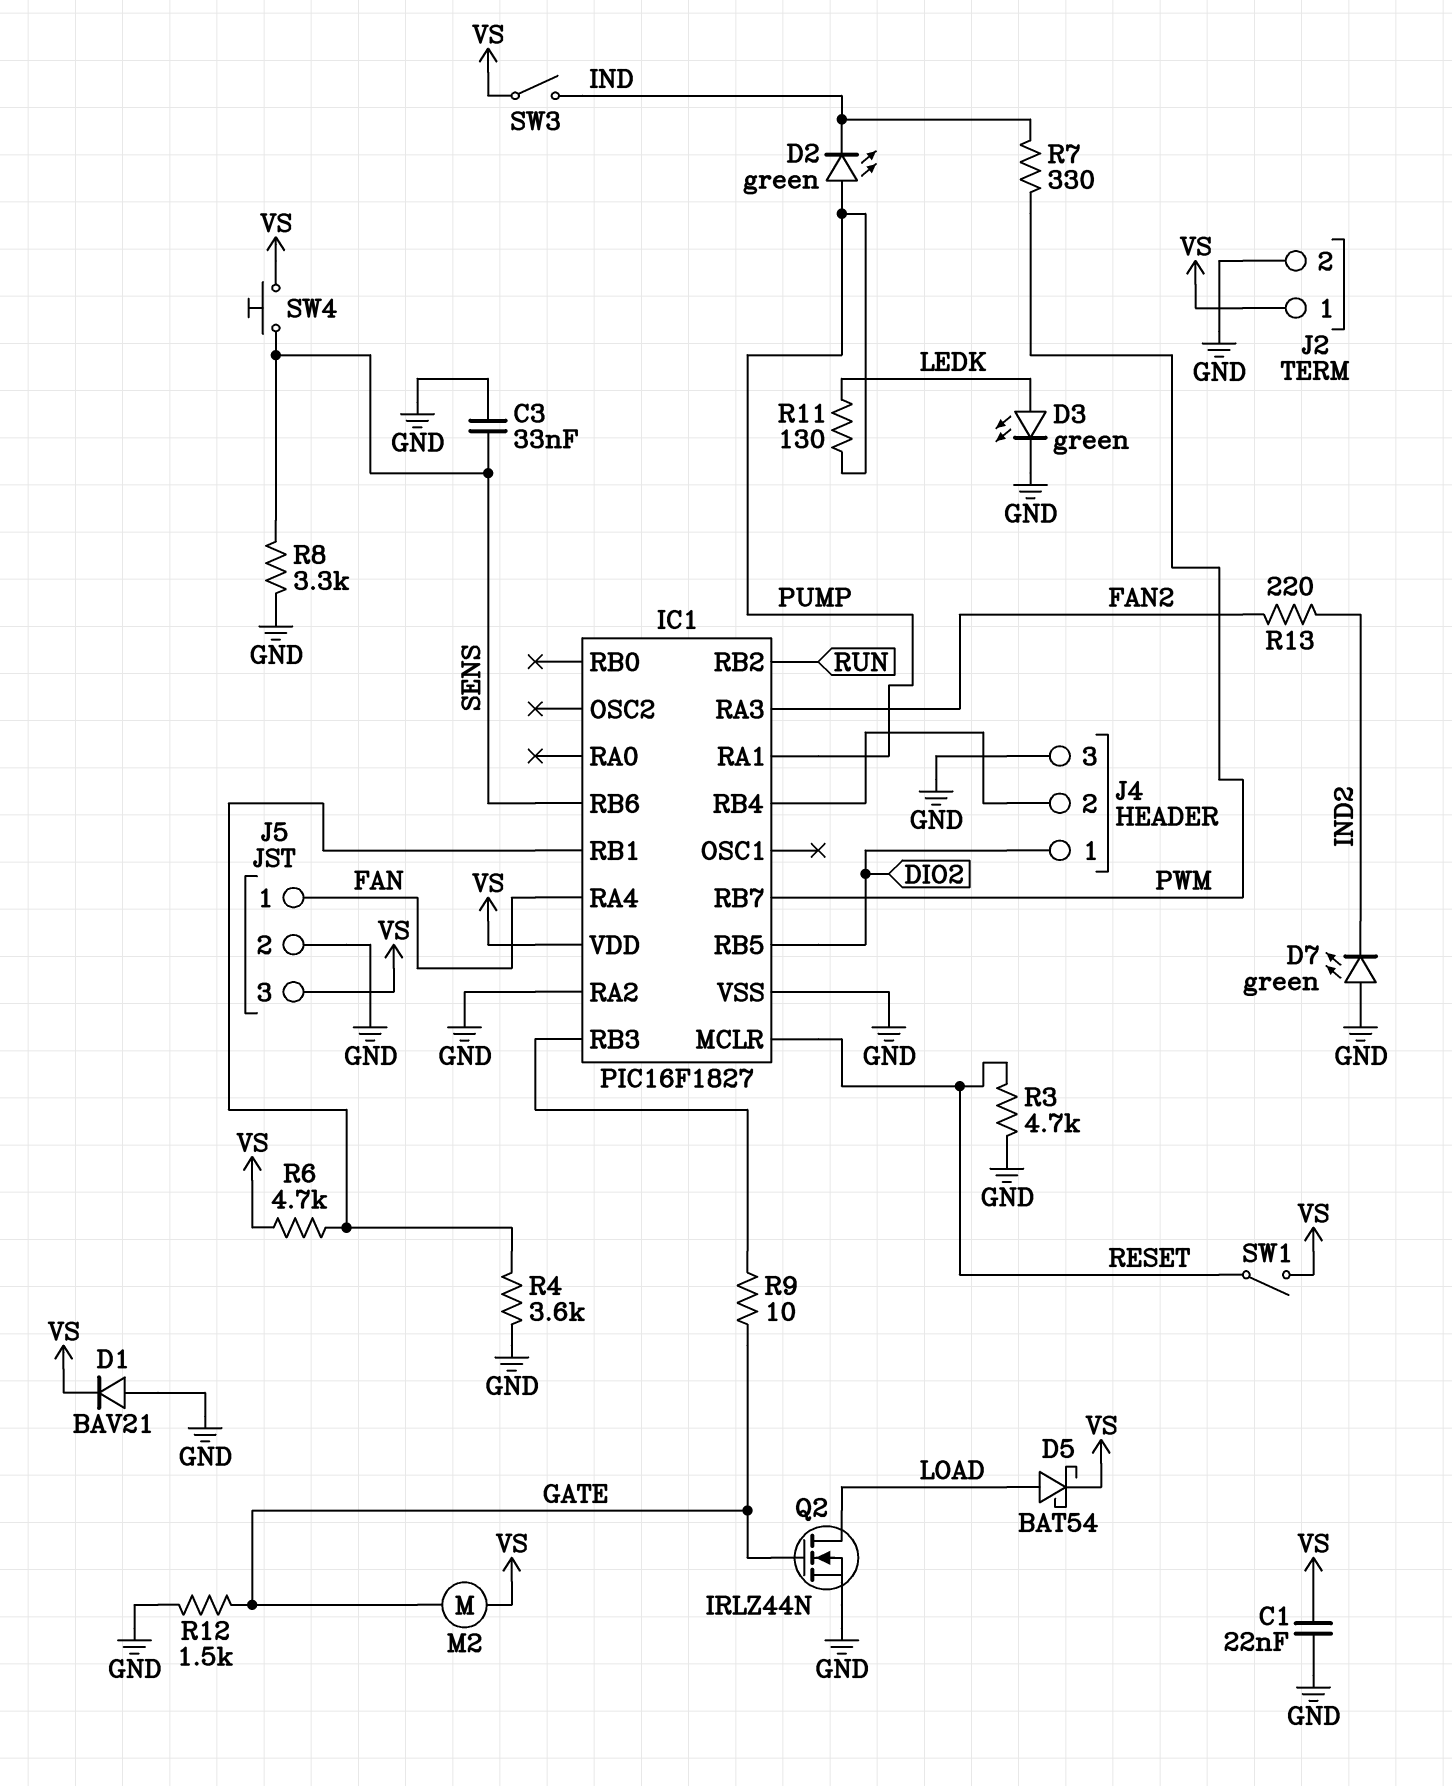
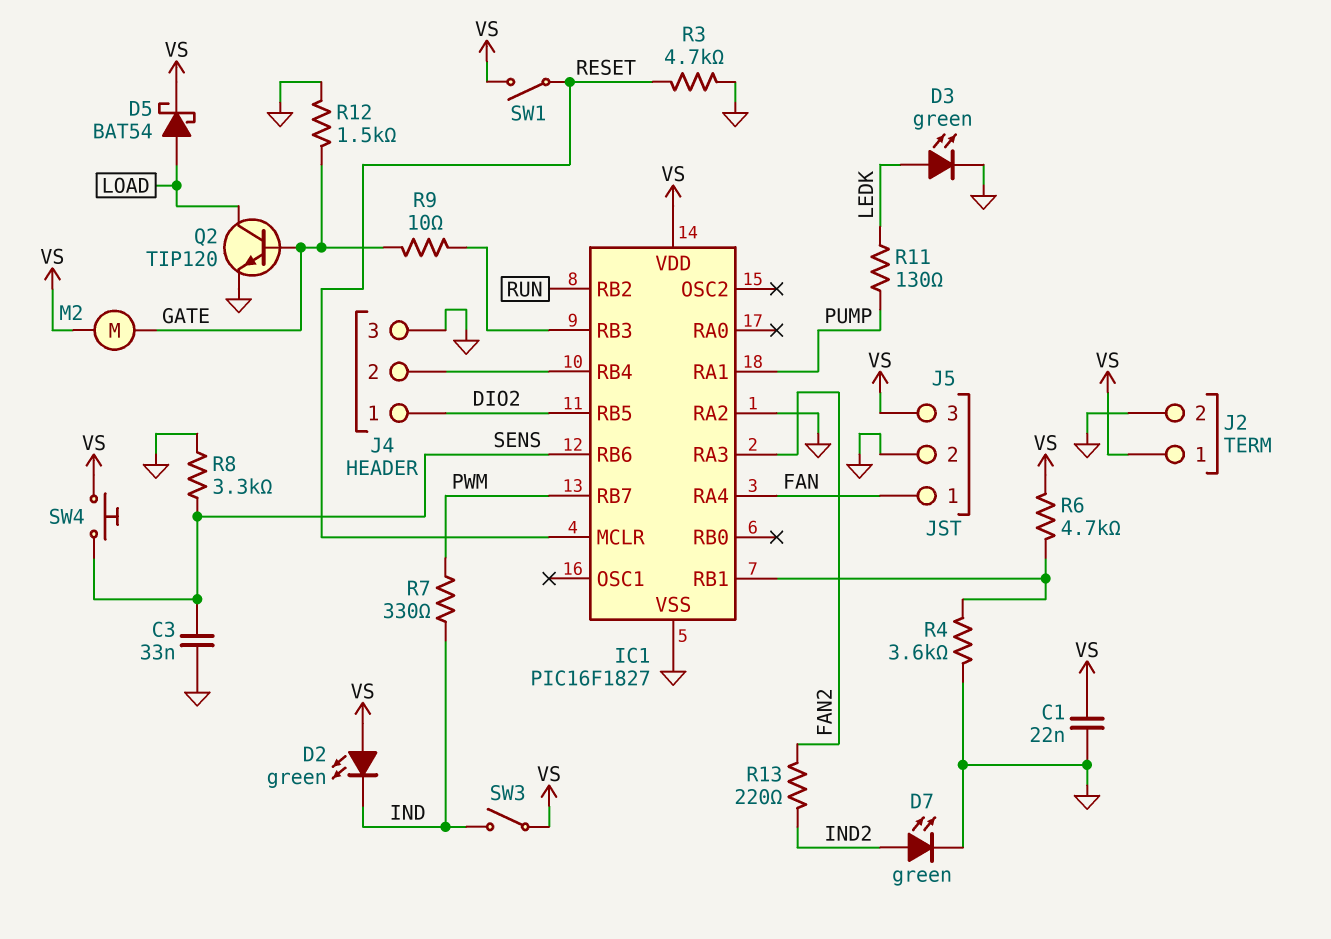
D1: diode BAV21 (A GND, K VS) -> none
D2: LED green (A PUMP, K IND) -> LED green (A VS, K IND)
D7: LED green (A GND, K IND2) -> LED green (A IND2, K GND)
Q2: NMOS IRLZ44N (G GATE, D LOAD, S GND) -> NPN TIP120 (B GATE, C LOAD, E GND)

